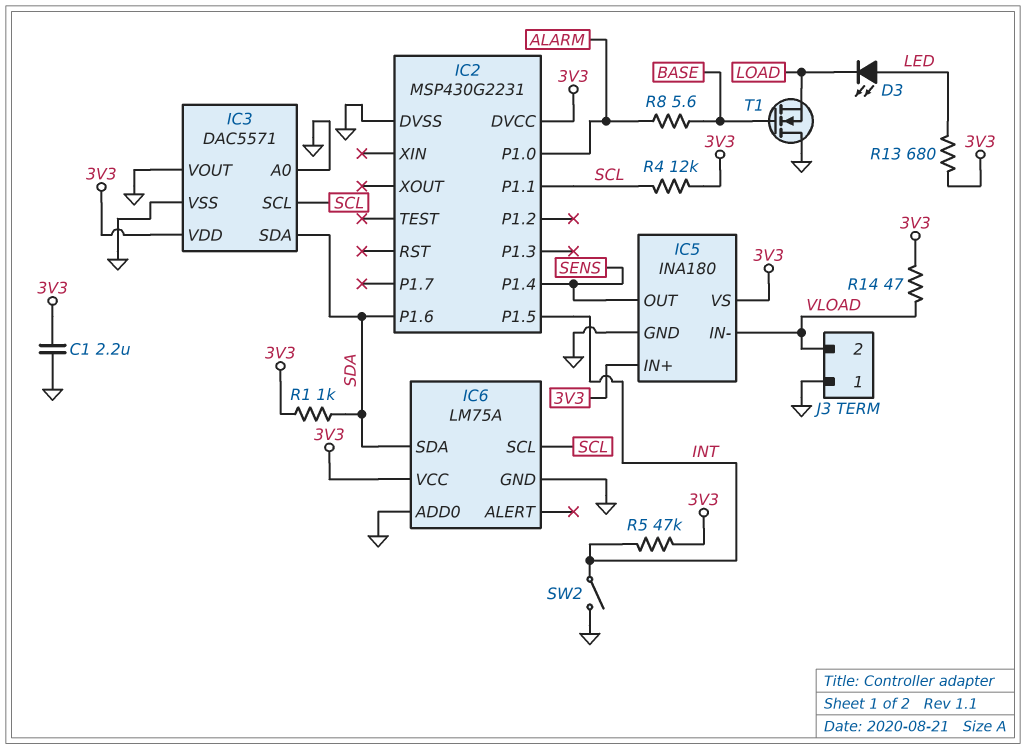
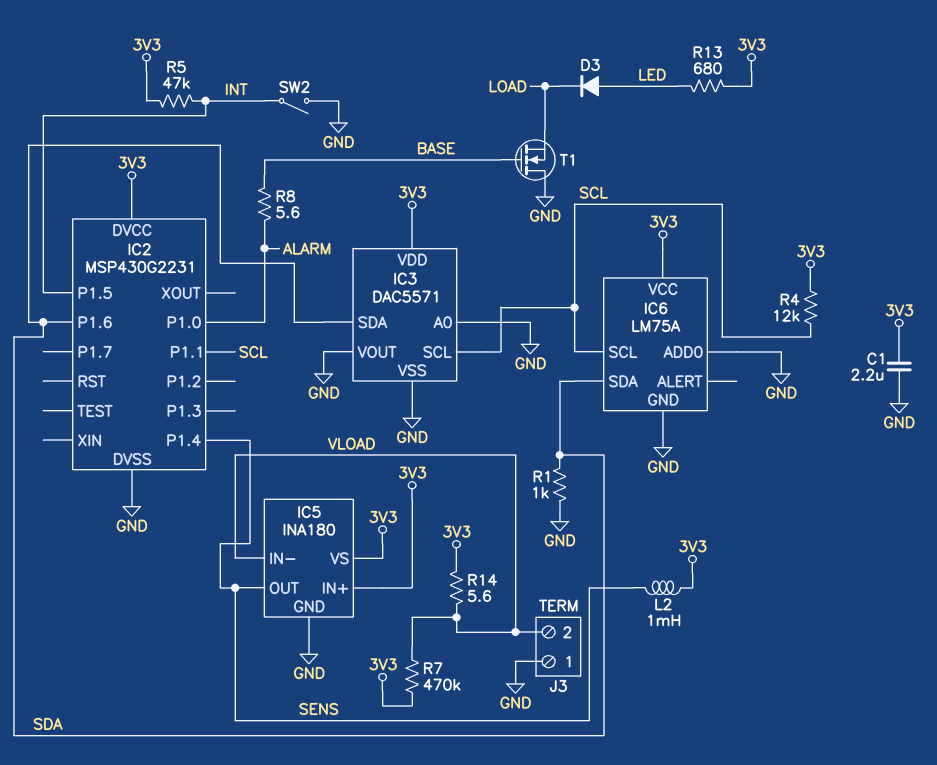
D3: LED (A LED, K LOAD) -> diode (A LED, K LOAD)
L2: none -> 1mH (3V3, SENS)
R1: 1k (3V3, SDA) -> 1k (GND, SDA)
R7: none -> 470k (3V3, VLOAD)
R14: 47 (3V3, VLOAD) -> 5.6 (3V3, VLOAD)

